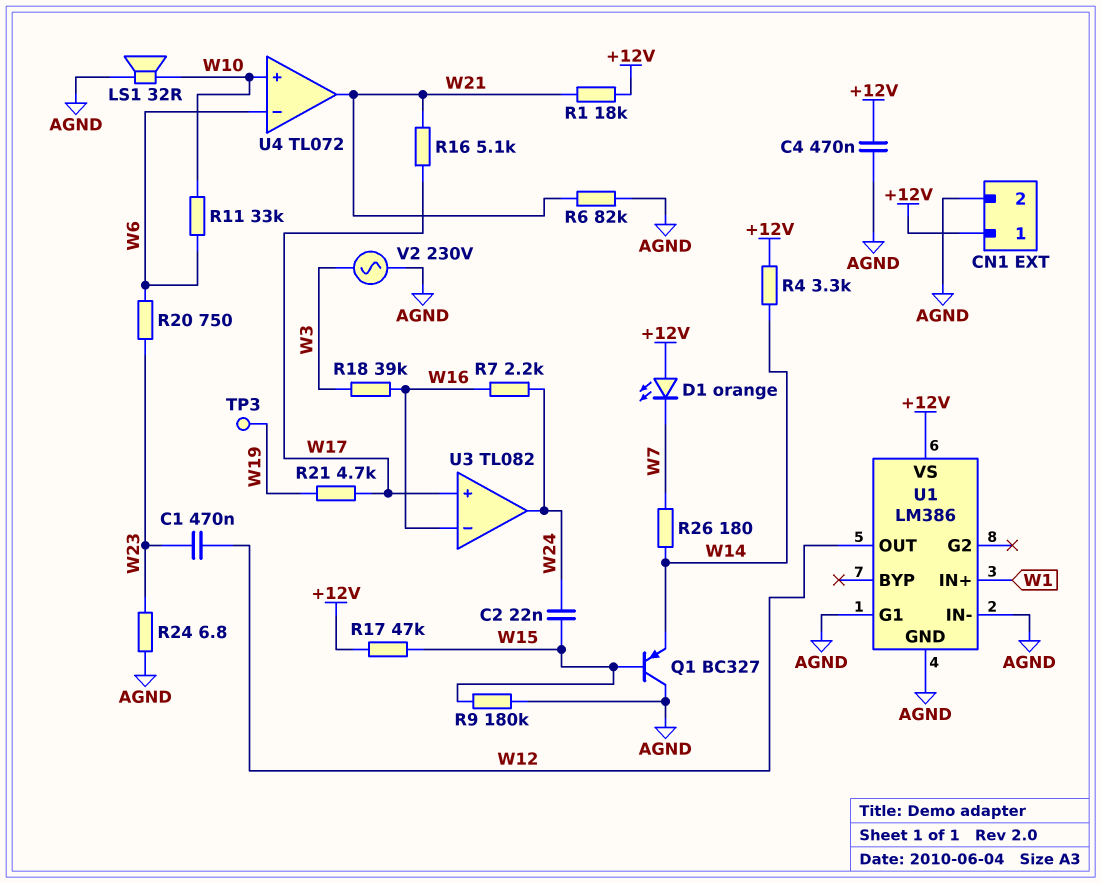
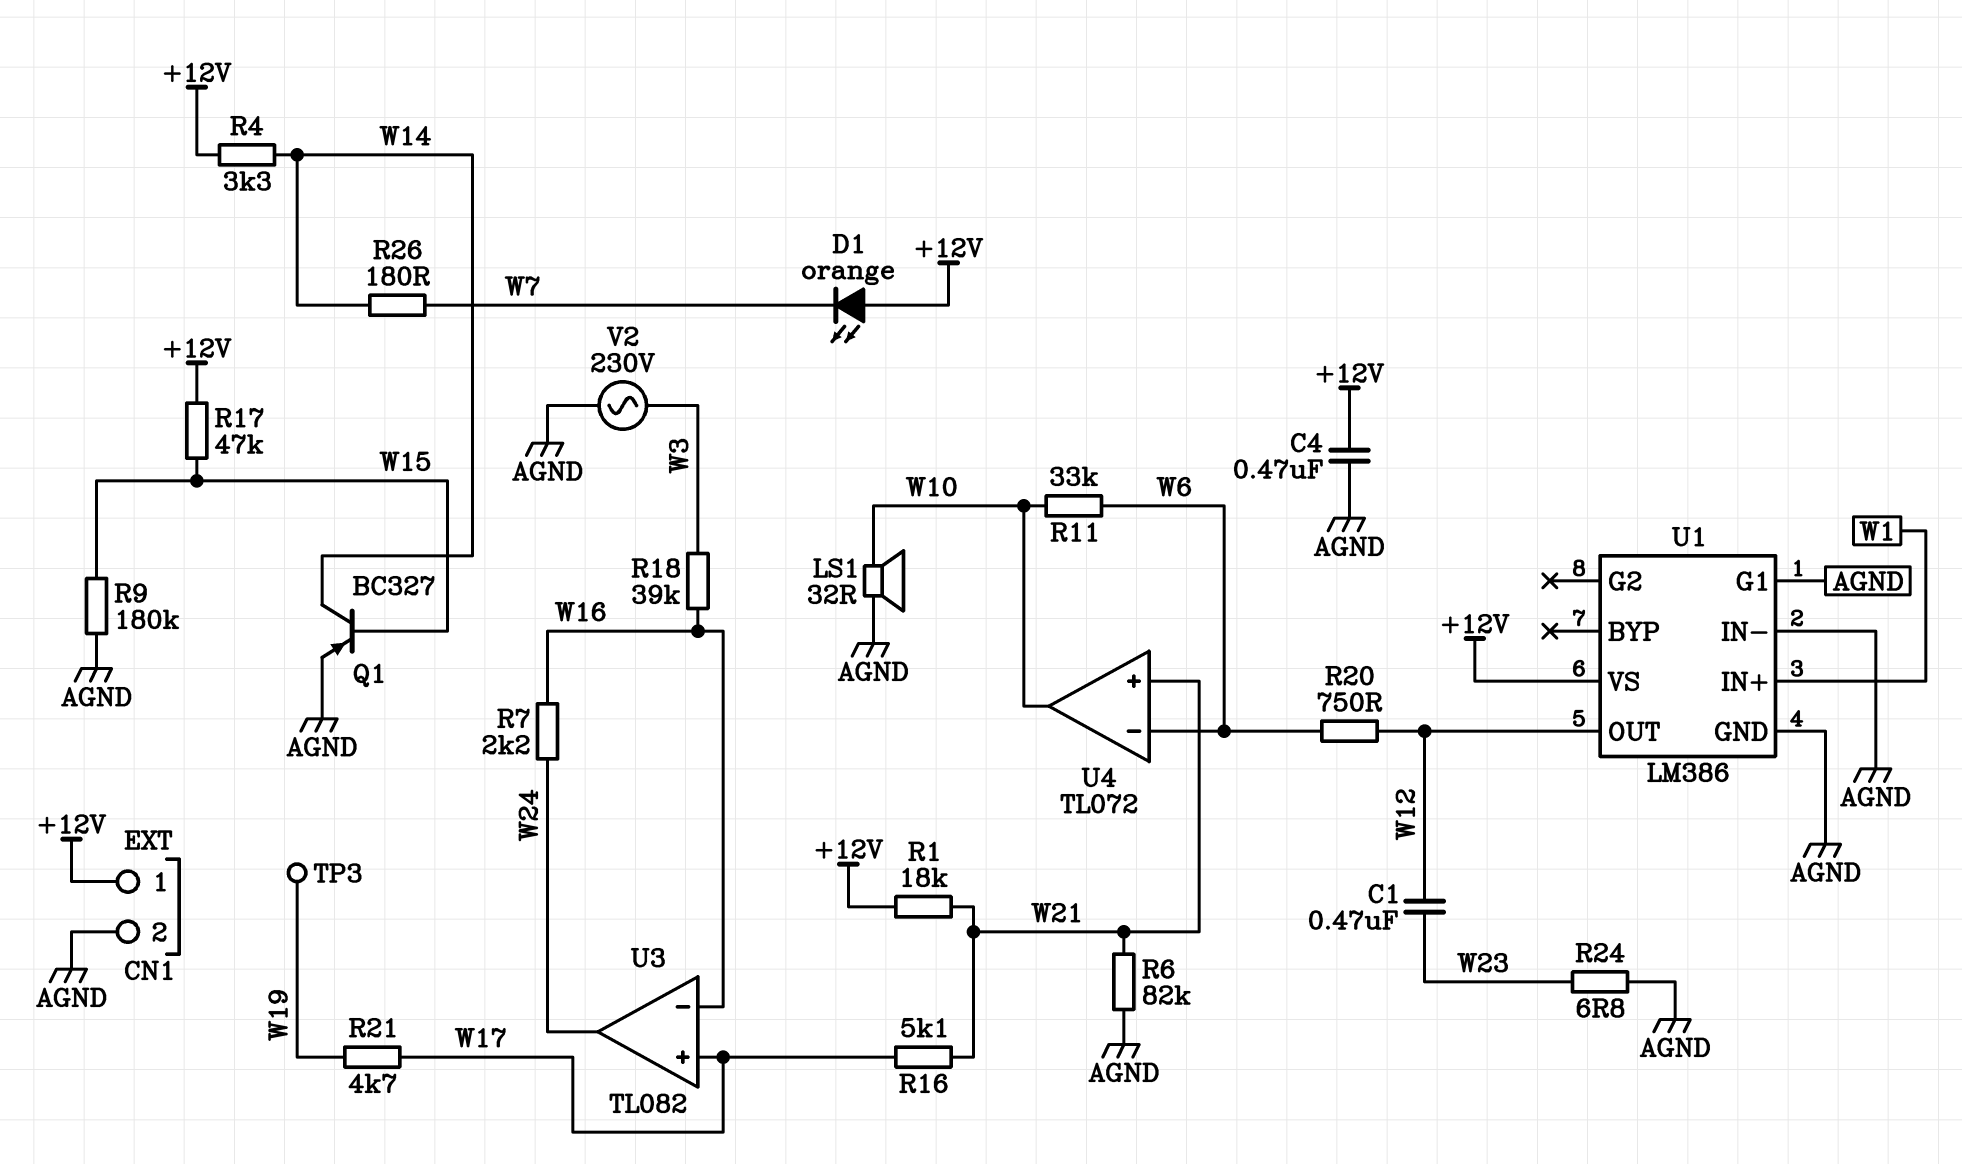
C2: 22nF (W15, W24) -> none
Q1: PNP BC327 (B W15, C AGND, E W14) -> PNP BC327 (B W15, C W14, E AGND)
R20: 750 (W6, W23) -> 750 (W6, W12)
U4 pin in+: W10 -> W21
U4 pin out: W21 -> W10

